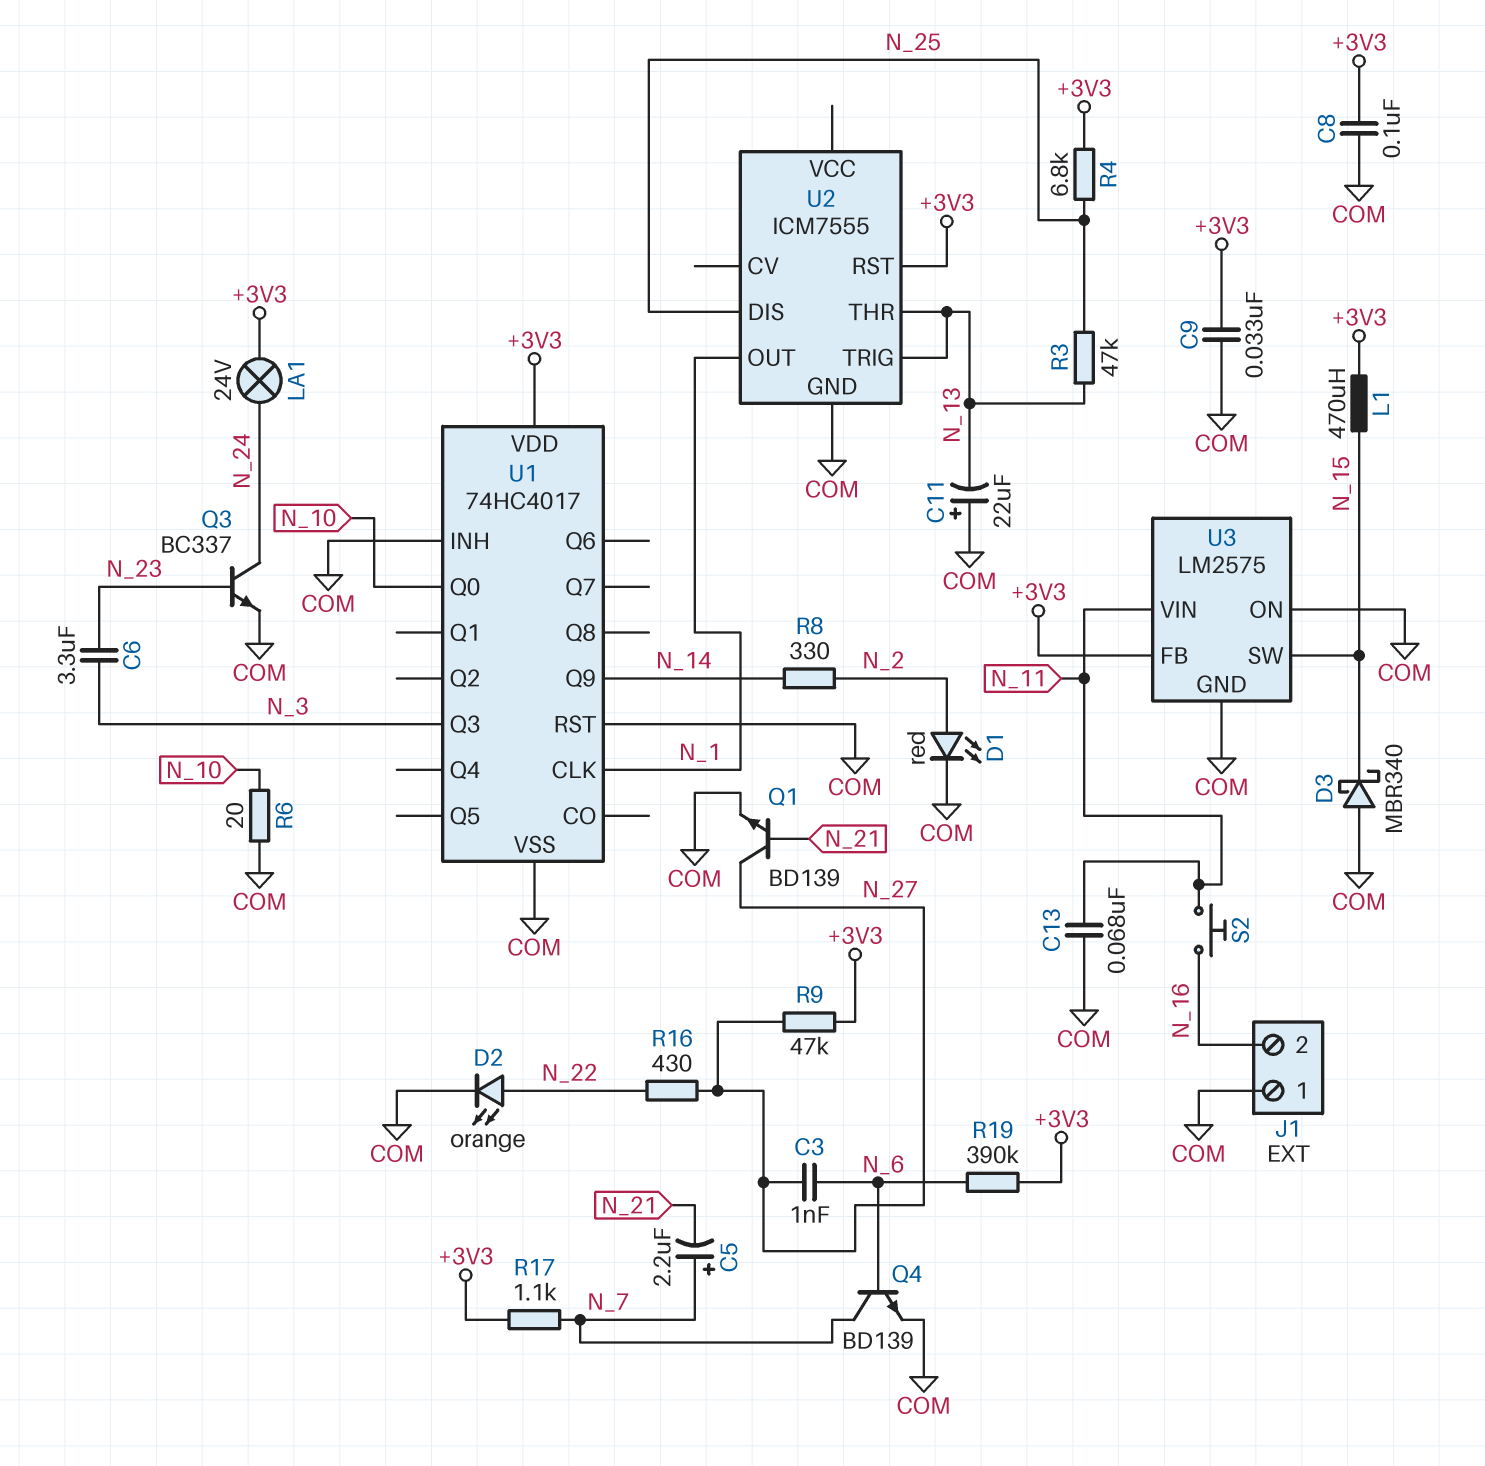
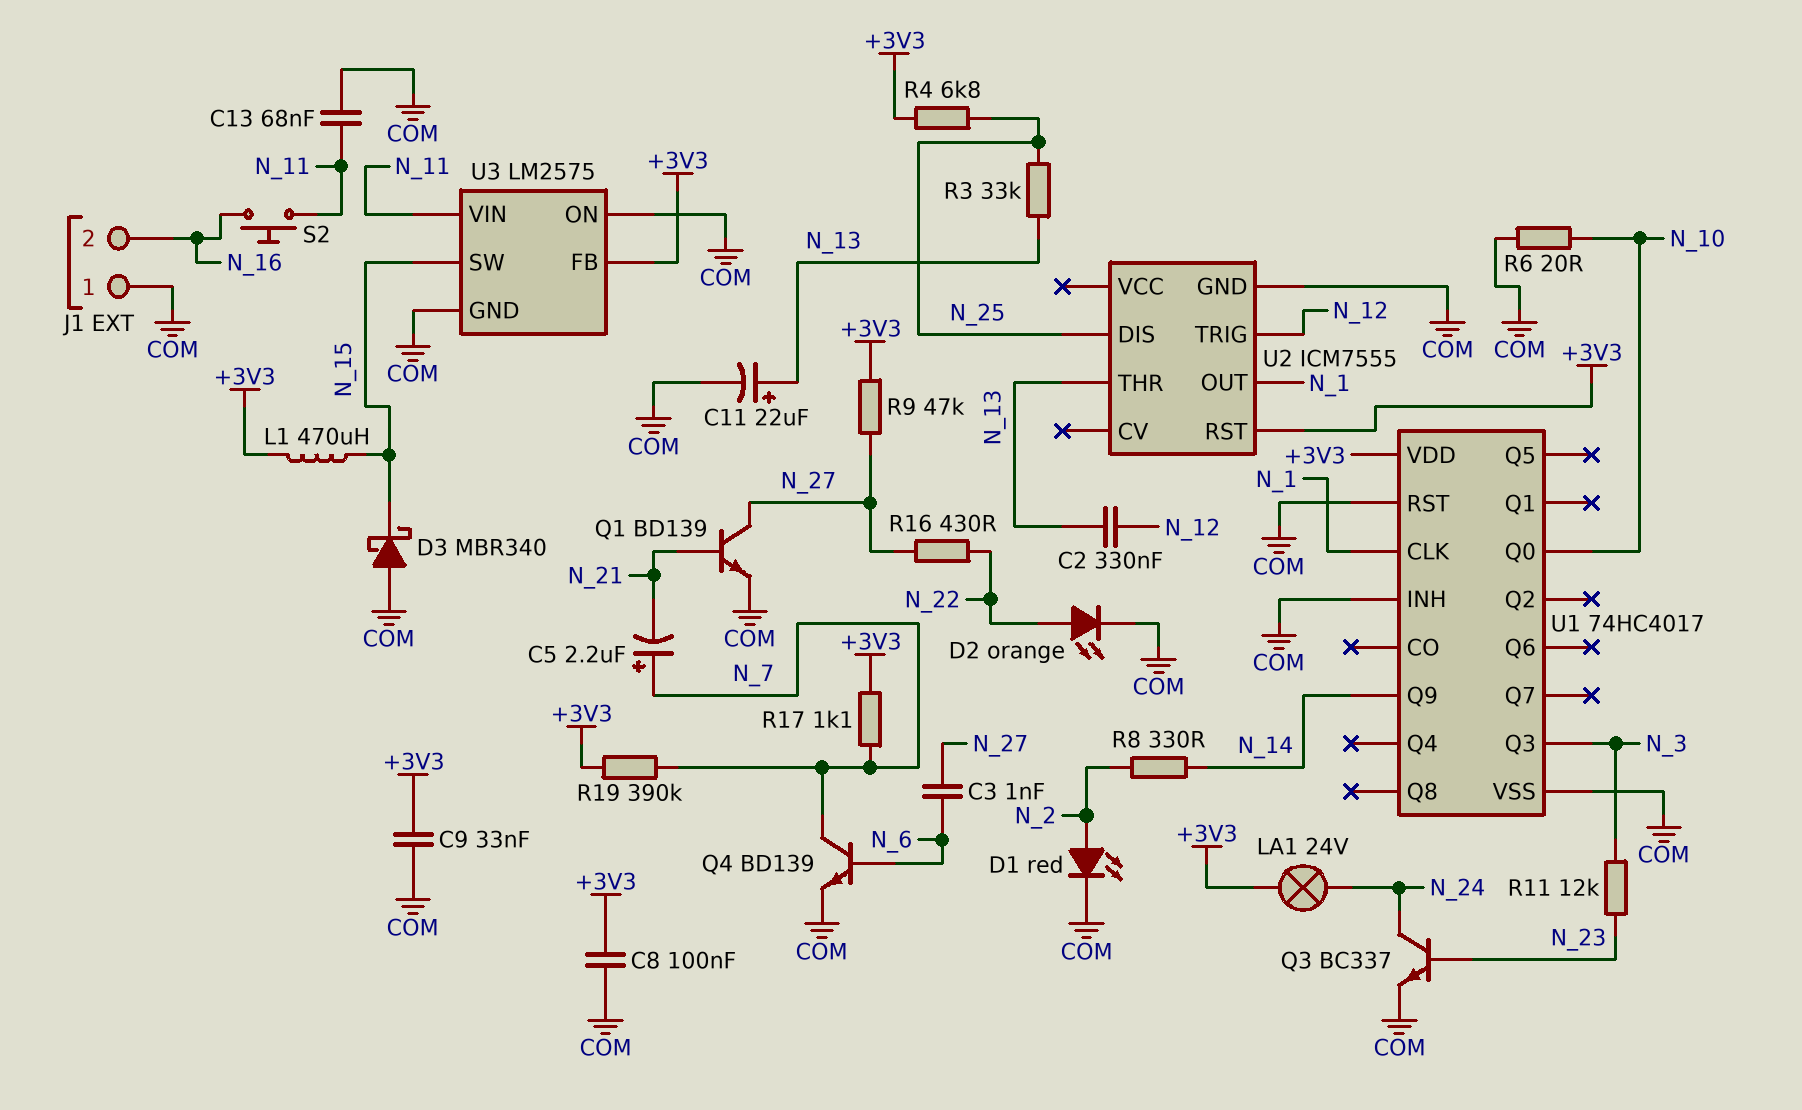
C2: none -> 330nF (N_12, N_13)
C6: 3.3uF (N_3, N_23) -> none
C11: 22uF (plus COM, minus N_13) -> 22uF (plus N_13, minus COM)
R3: 47k (N_13, N_25) -> 33k (N_13, N_25)
R11: none -> 12k (N_3, N_23)
R19: 390k (+3V3, N_6) -> 390k (+3V3, N_7)
U2 pin TRIG: N_13 -> N_12

